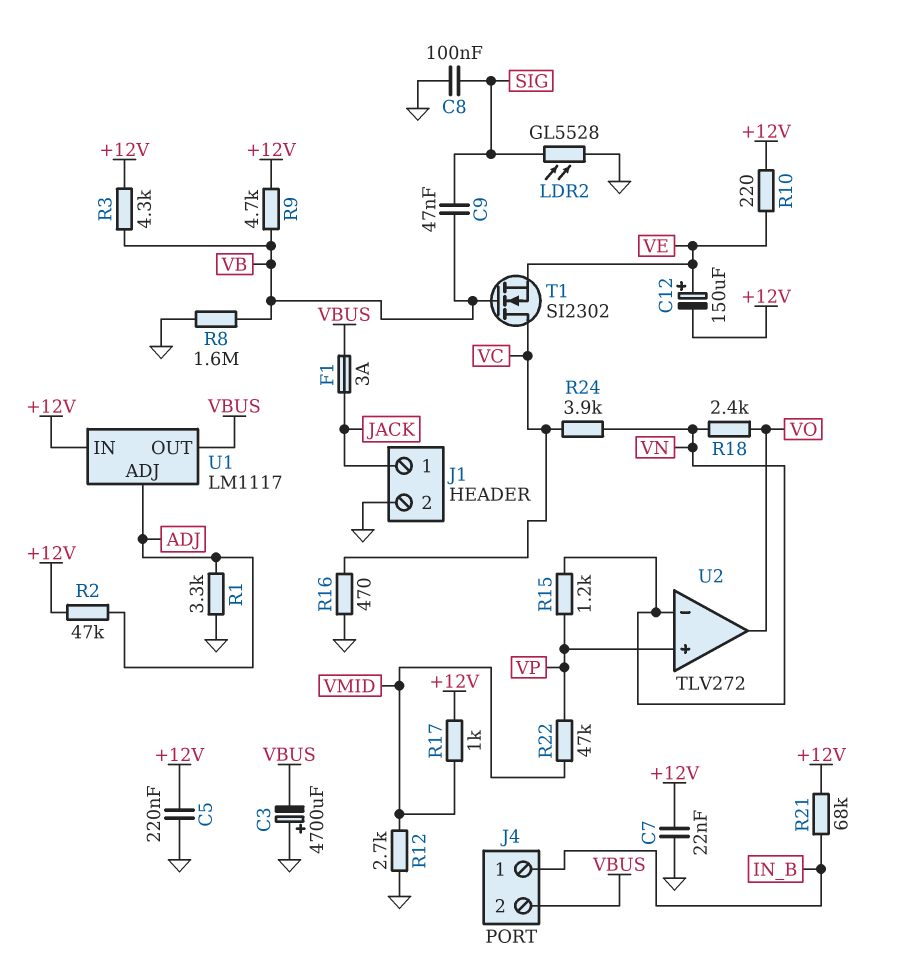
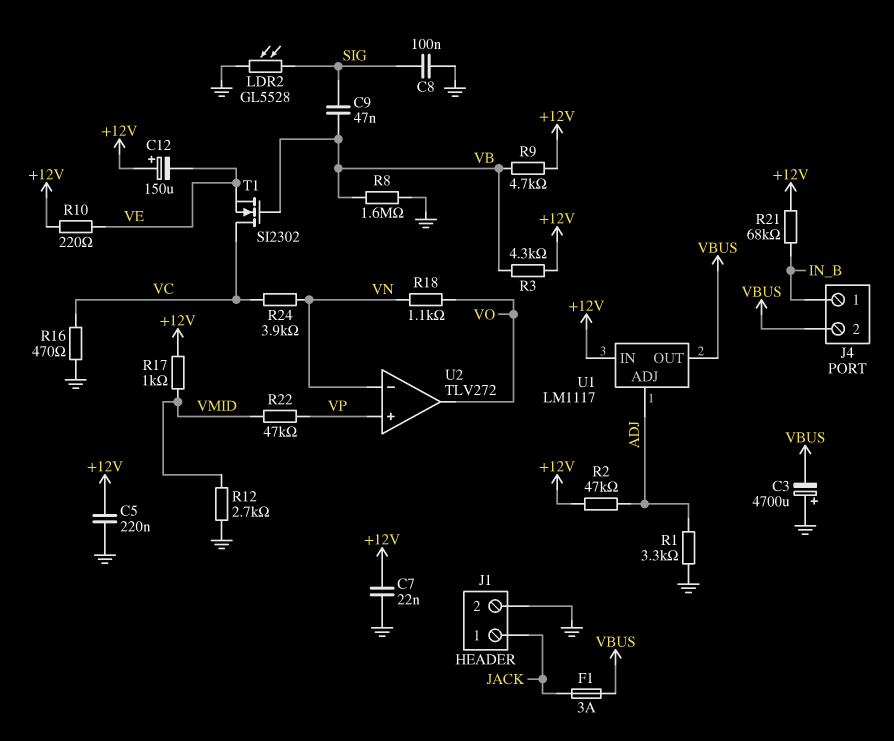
C12: 150uF (plus VE, minus +12V) -> 150uF (plus +12V, minus VE)
R15: 1.2k (VN, VP) -> none
R18: 2.4k (VN, VO) -> 1.1k (VN, VO)

